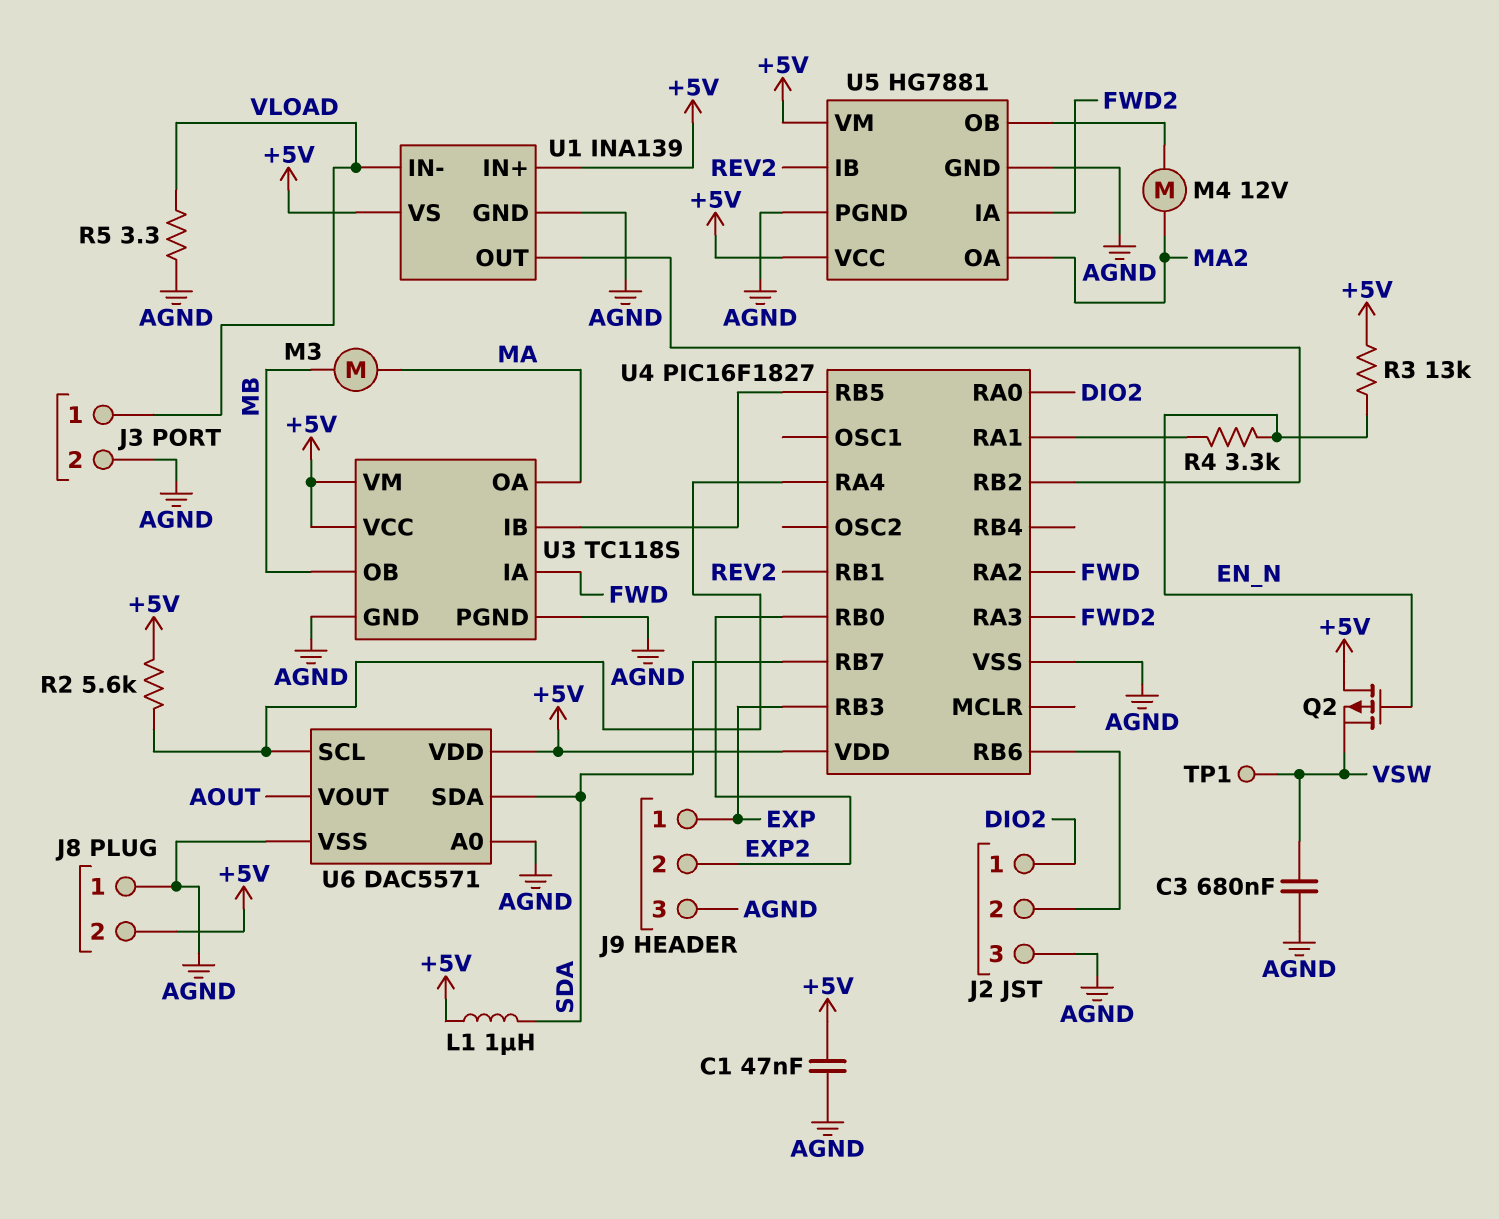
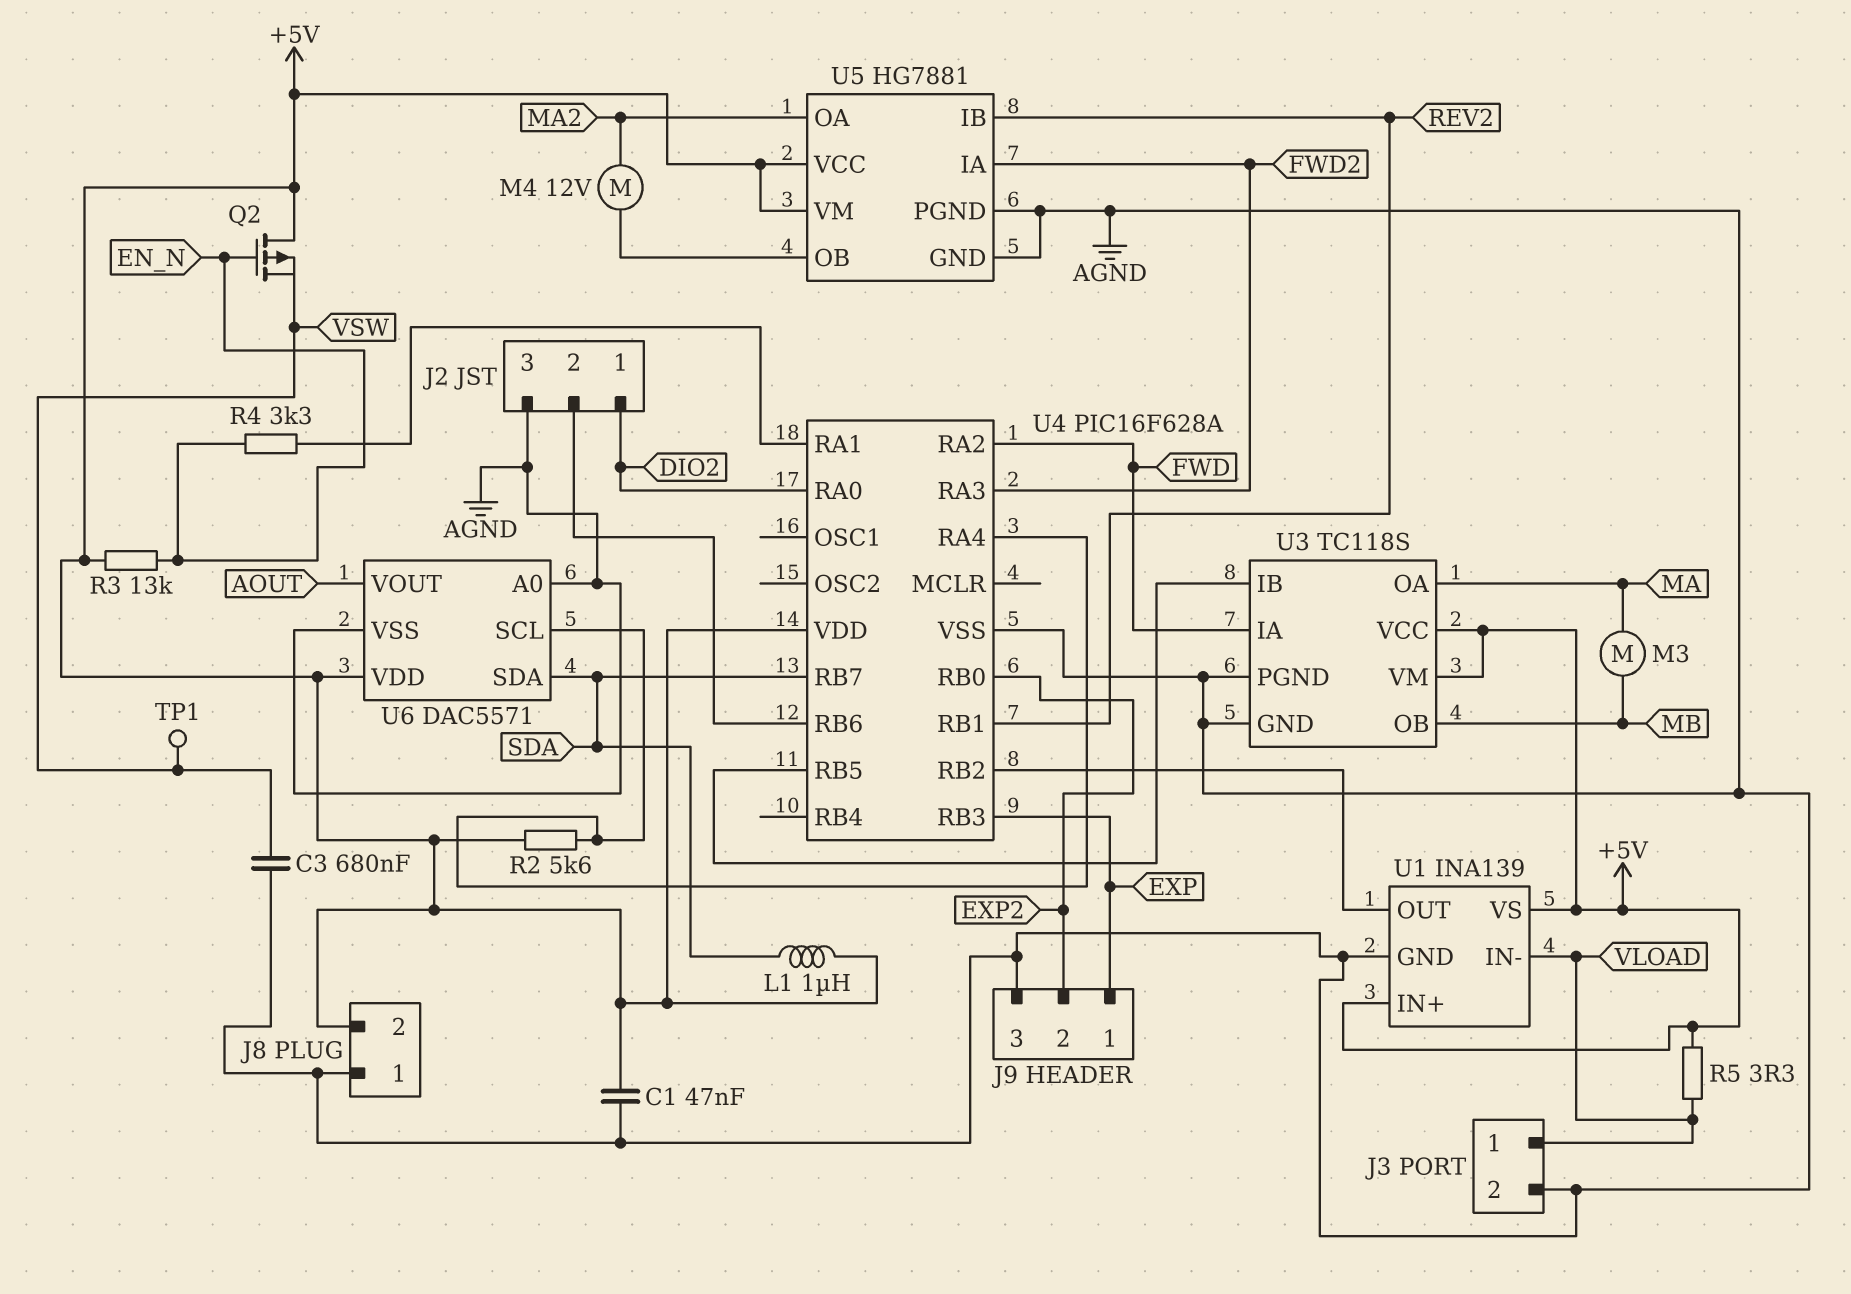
R5: 3.3 (AGND, VLOAD) -> 3.3 (+5V, VLOAD)
U4: PIC16F1827 -> PIC16F628A

